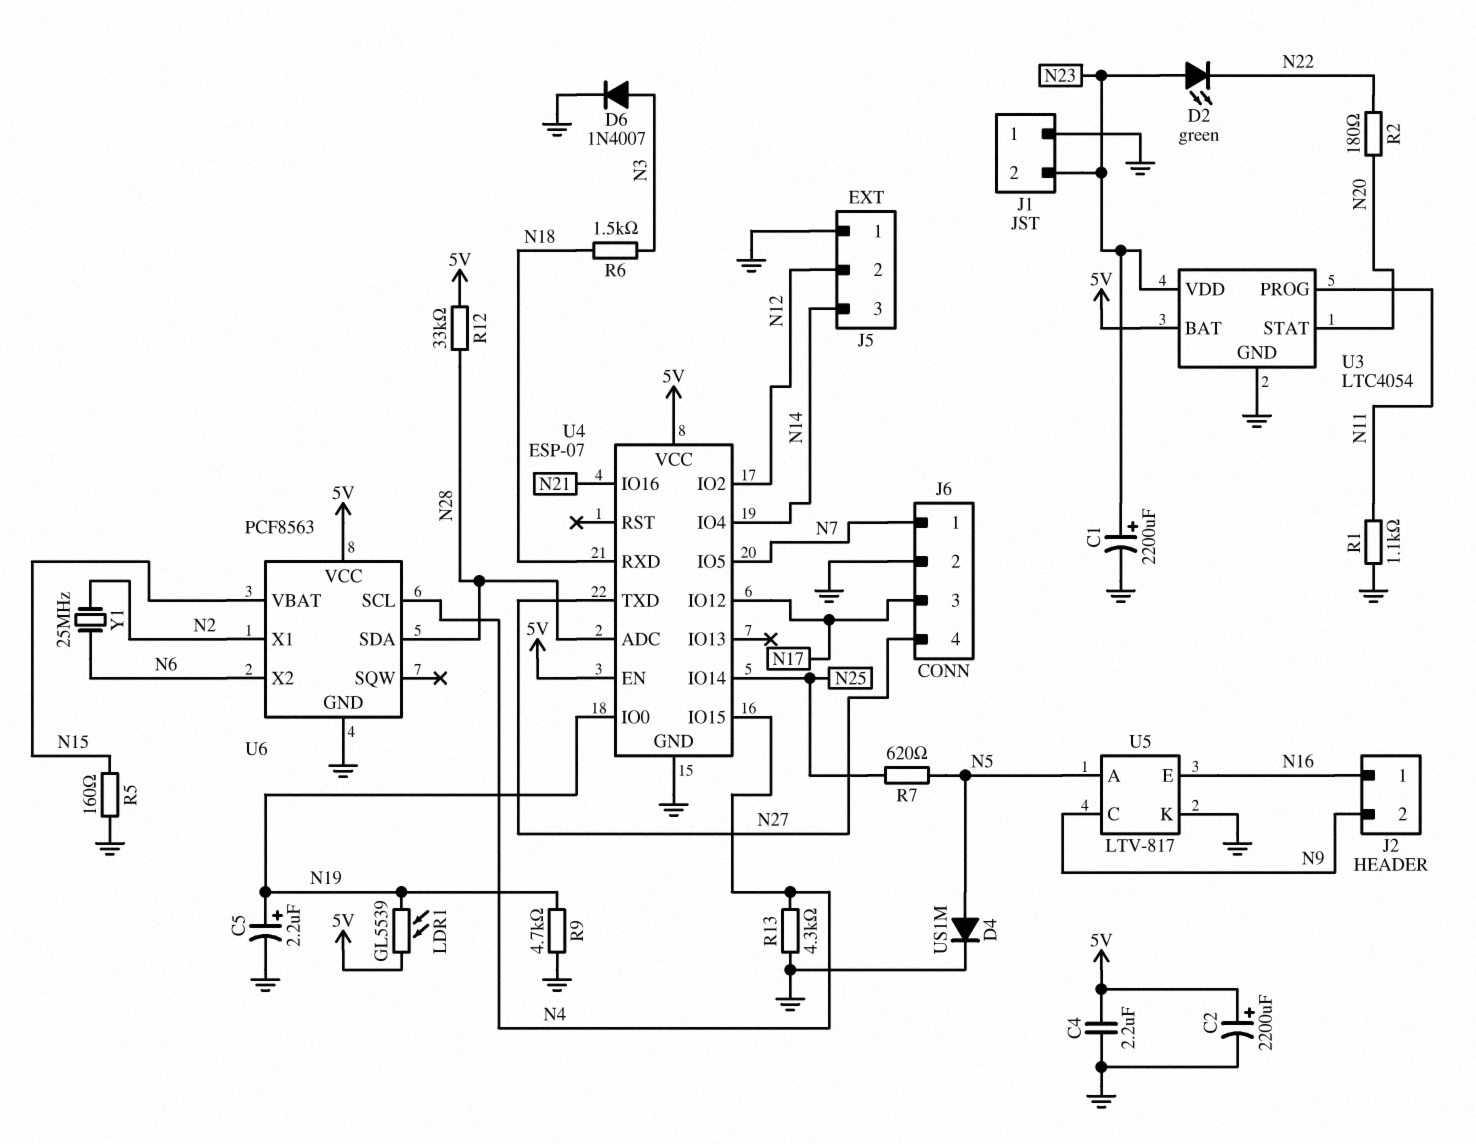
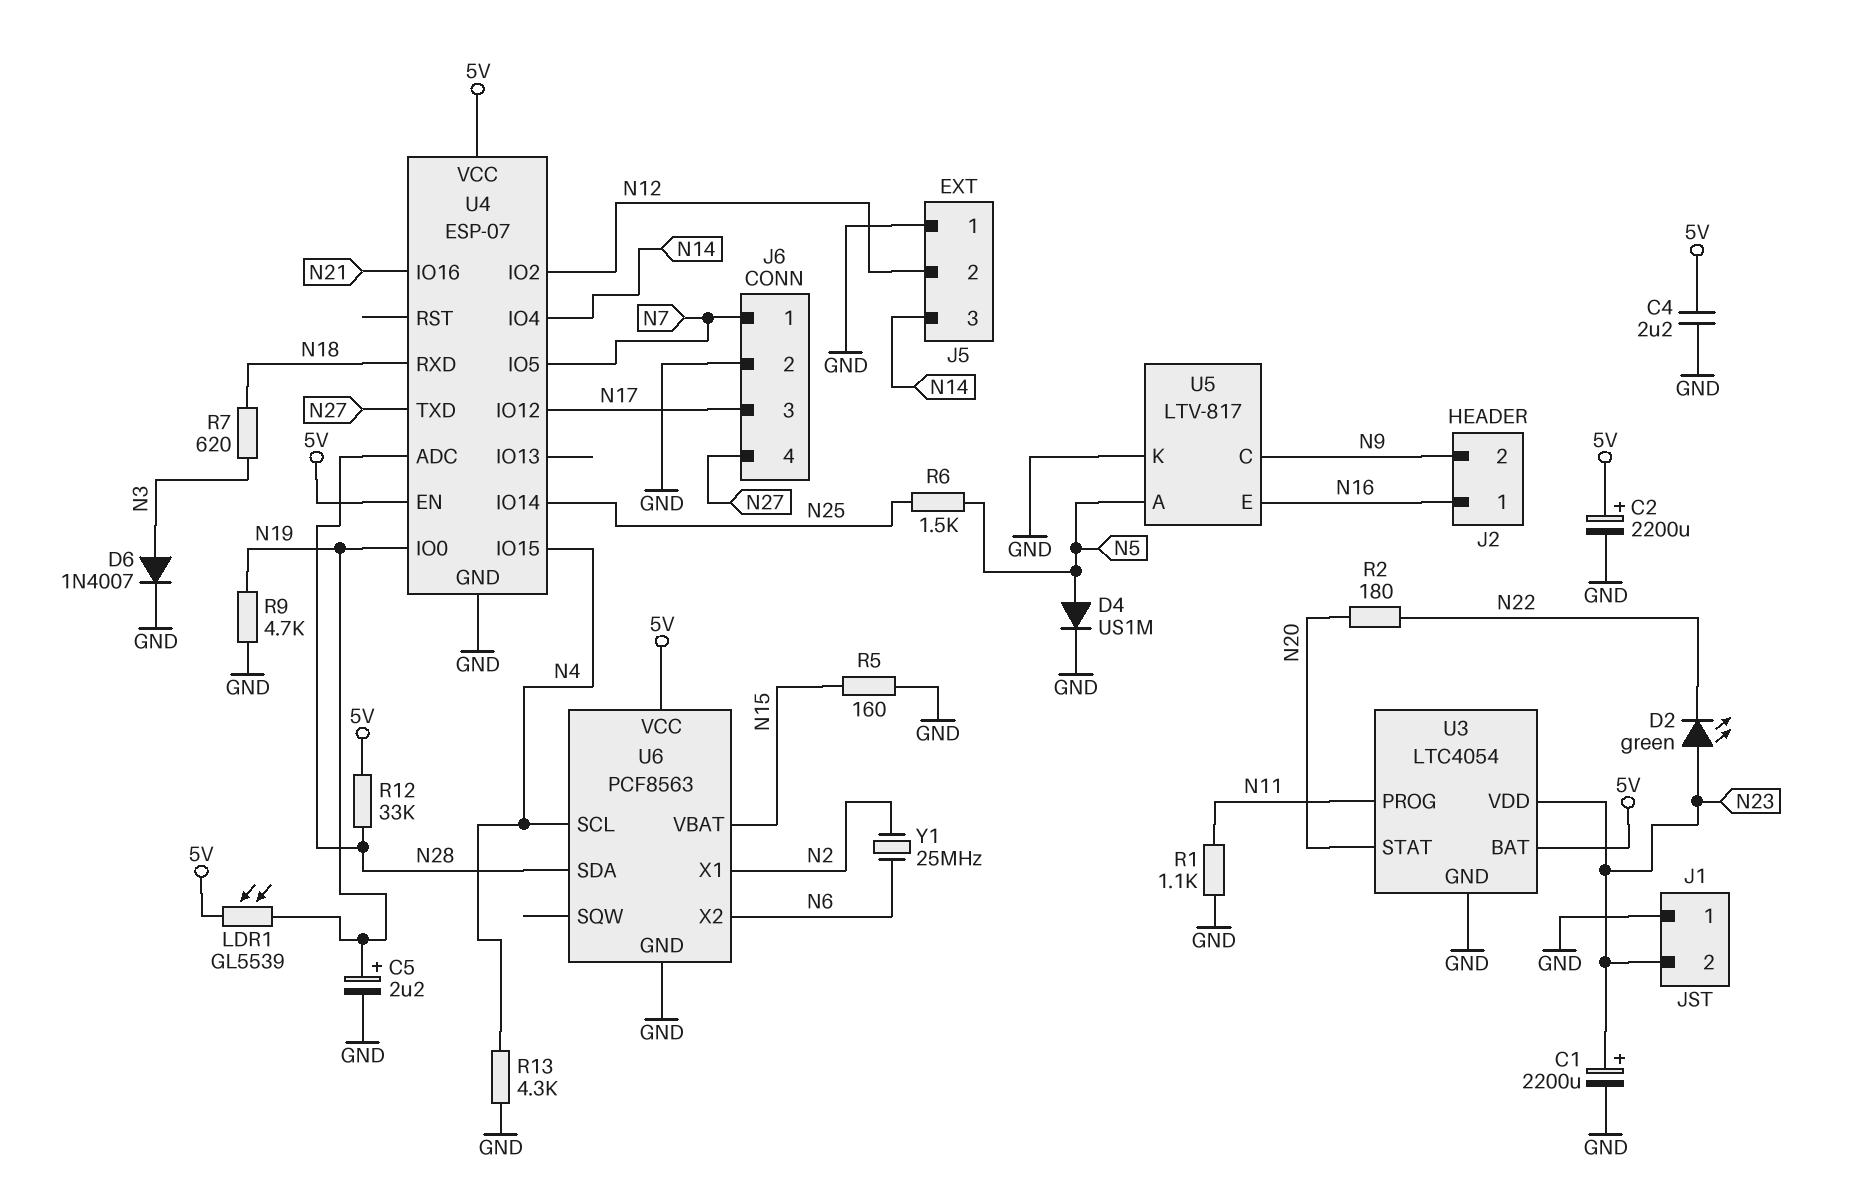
R6: 1.5k (N3, N18) -> 1.5k (N5, N25)
R7: 620 (N5, N25) -> 620 (N3, N18)

